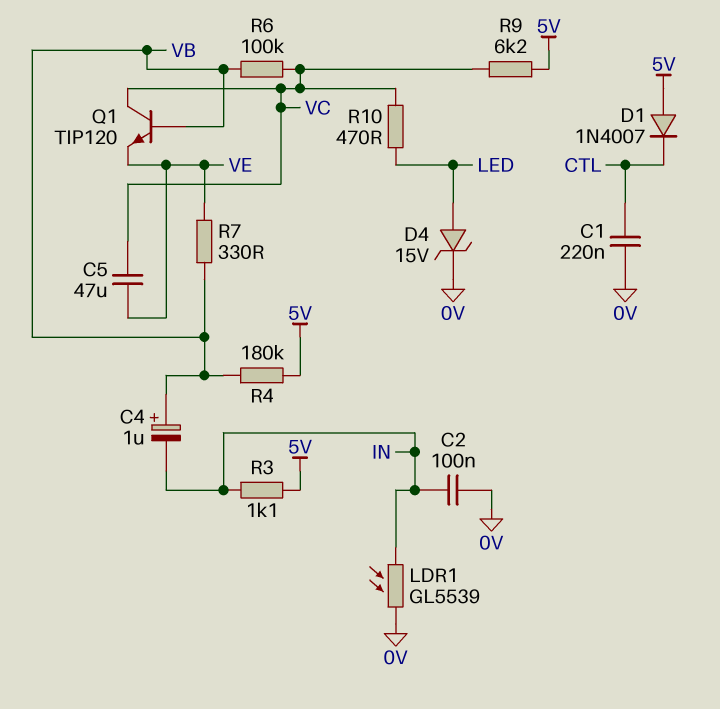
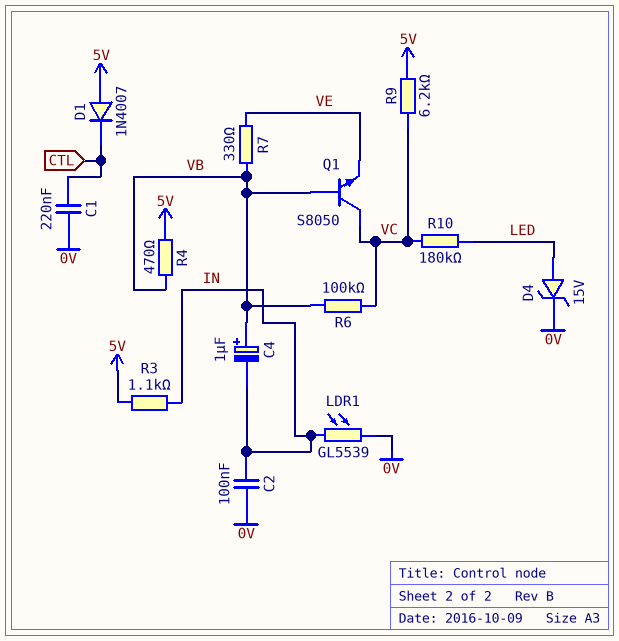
C5: 47uF (VC, VE) -> none
Q1: NPN TIP120 (B VB, C VC, E VE) -> NPN S8050 (B VB, C VC, E VE)
R4: 180k (5V, VB) -> 470 (5V, VB)
R10: 470 (LED, VC) -> 180k (LED, VC)

